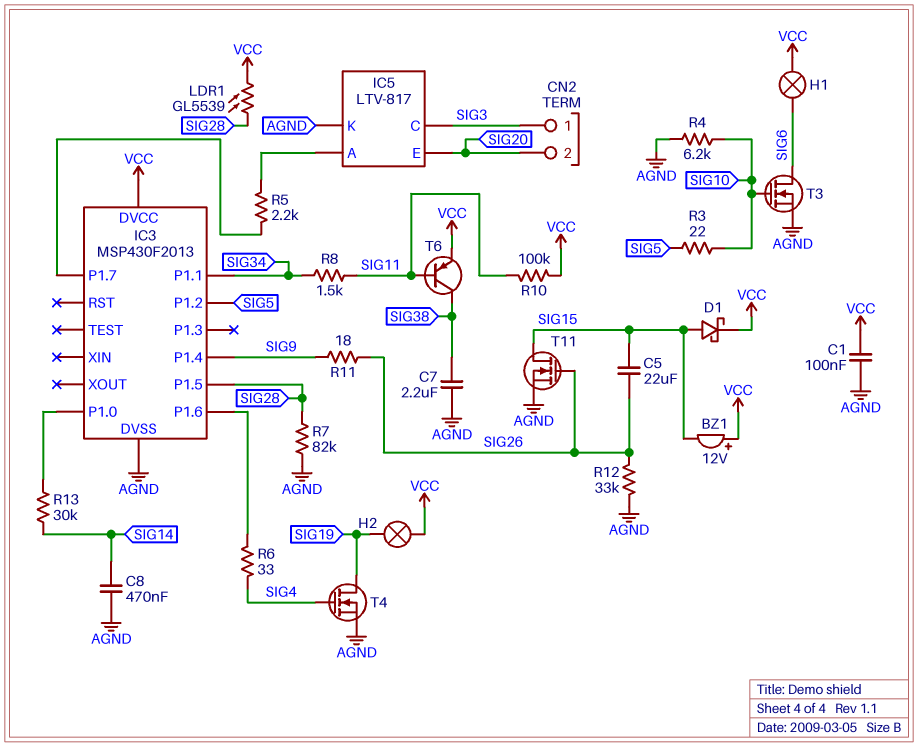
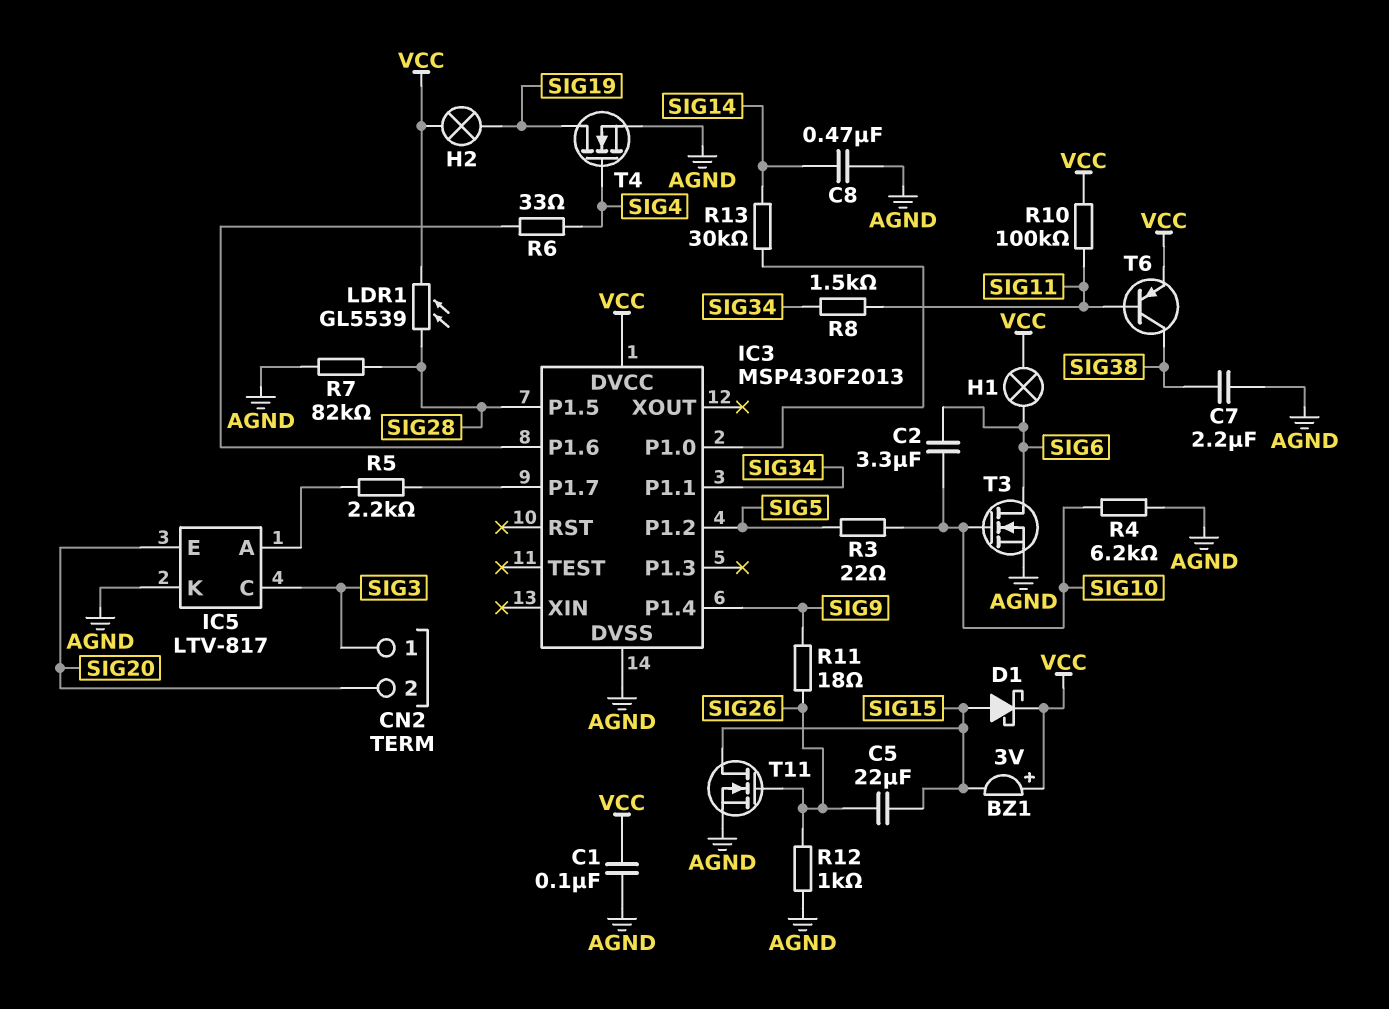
BZ1: buzzer 12V (plus VCC, minus SIG15) -> buzzer 3V (plus VCC, minus SIG15)
C2: none -> 3.3uF (SIG6, SIG10)
R12: 33k (AGND, SIG26) -> 1k (AGND, SIG26)

